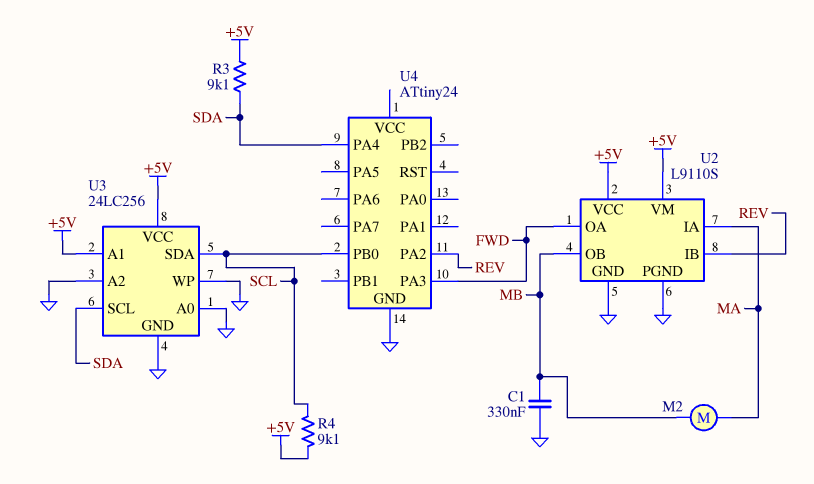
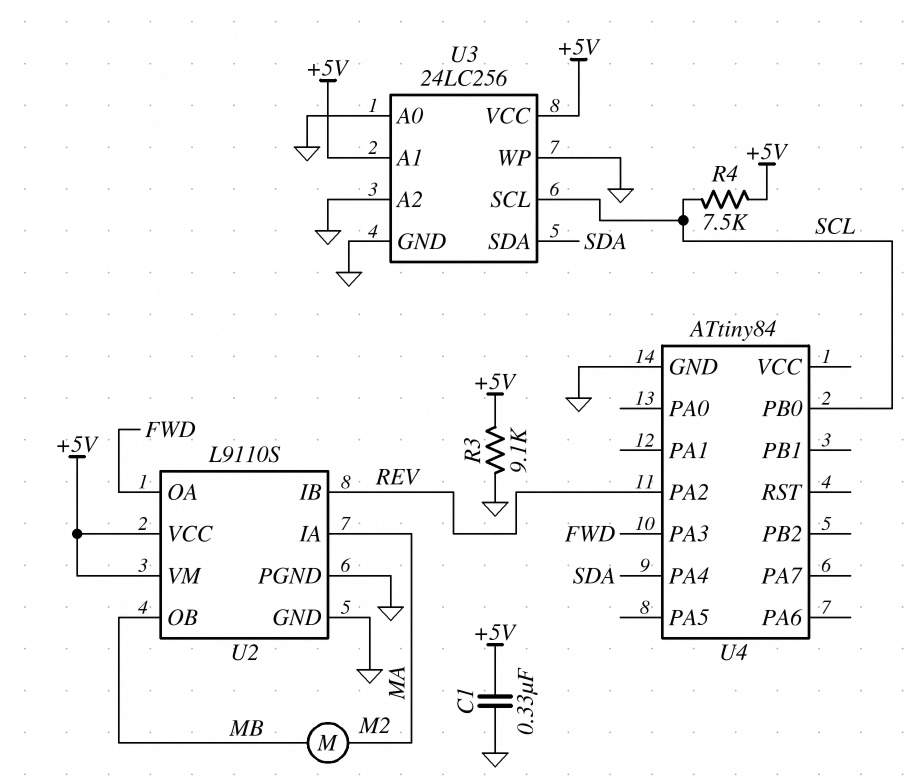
C1: 330nF (GND, MB) -> 330nF (+5V, GND)
R3: 9.1k (+5V, SDA) -> 9.1k (+5V, GND)
R4: 9.1k (+5V, SCL) -> 7.5k (+5V, SCL)
U3 pin SCL: SDA -> SCL
U3 pin SDA: SCL -> SDA
U4: ATtiny24 -> ATtiny84

